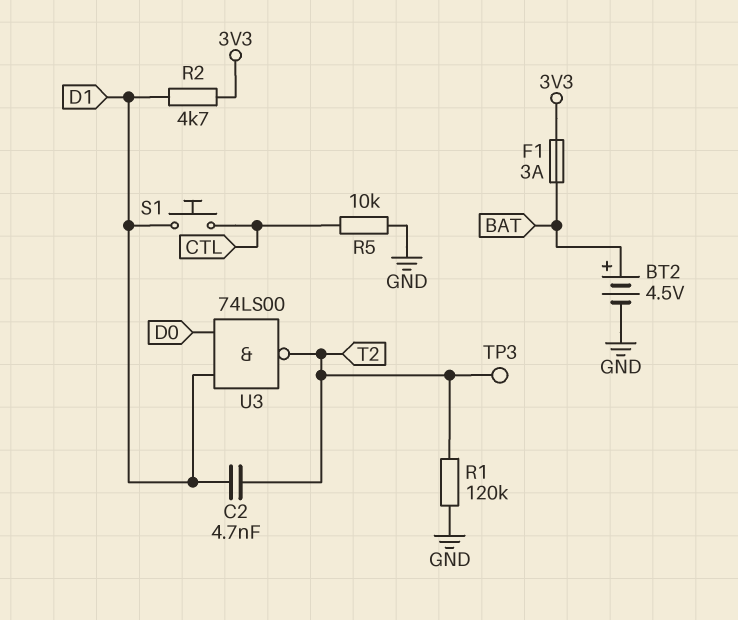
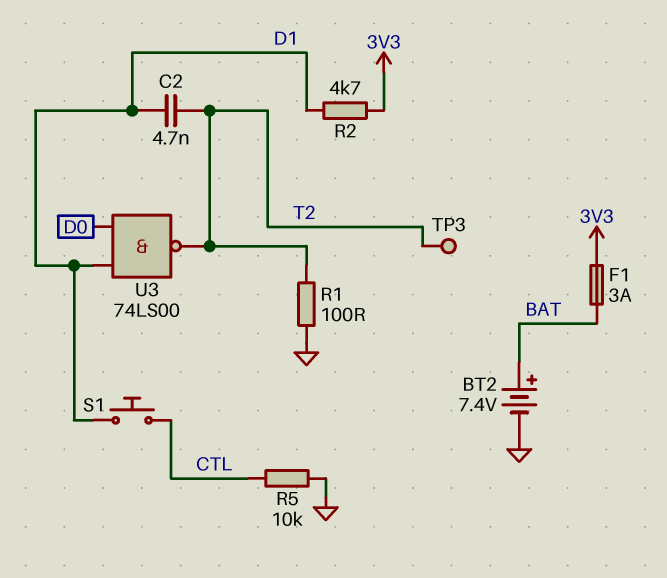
BT2: 4.5V (plus BAT, minus GND) -> 7.4V (plus BAT, minus GND)
R1: 120k (GND, T2) -> 100 (GND, T2)

